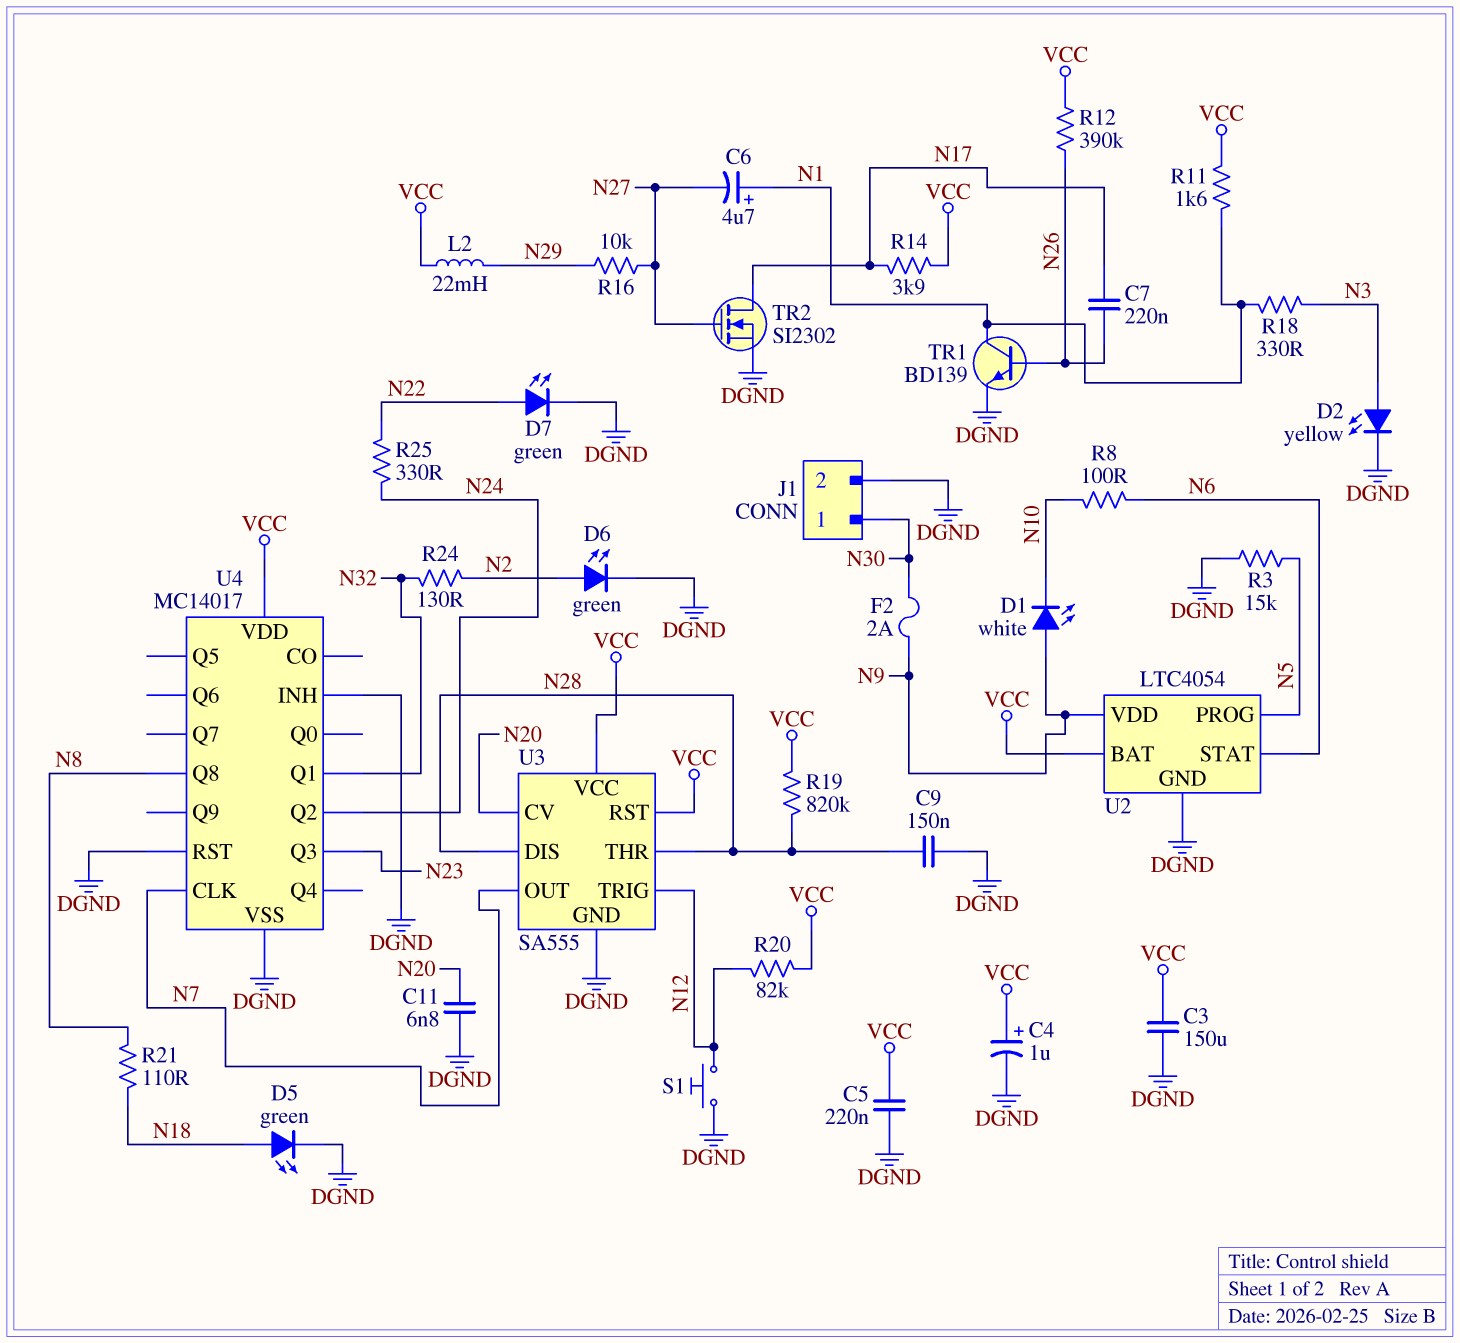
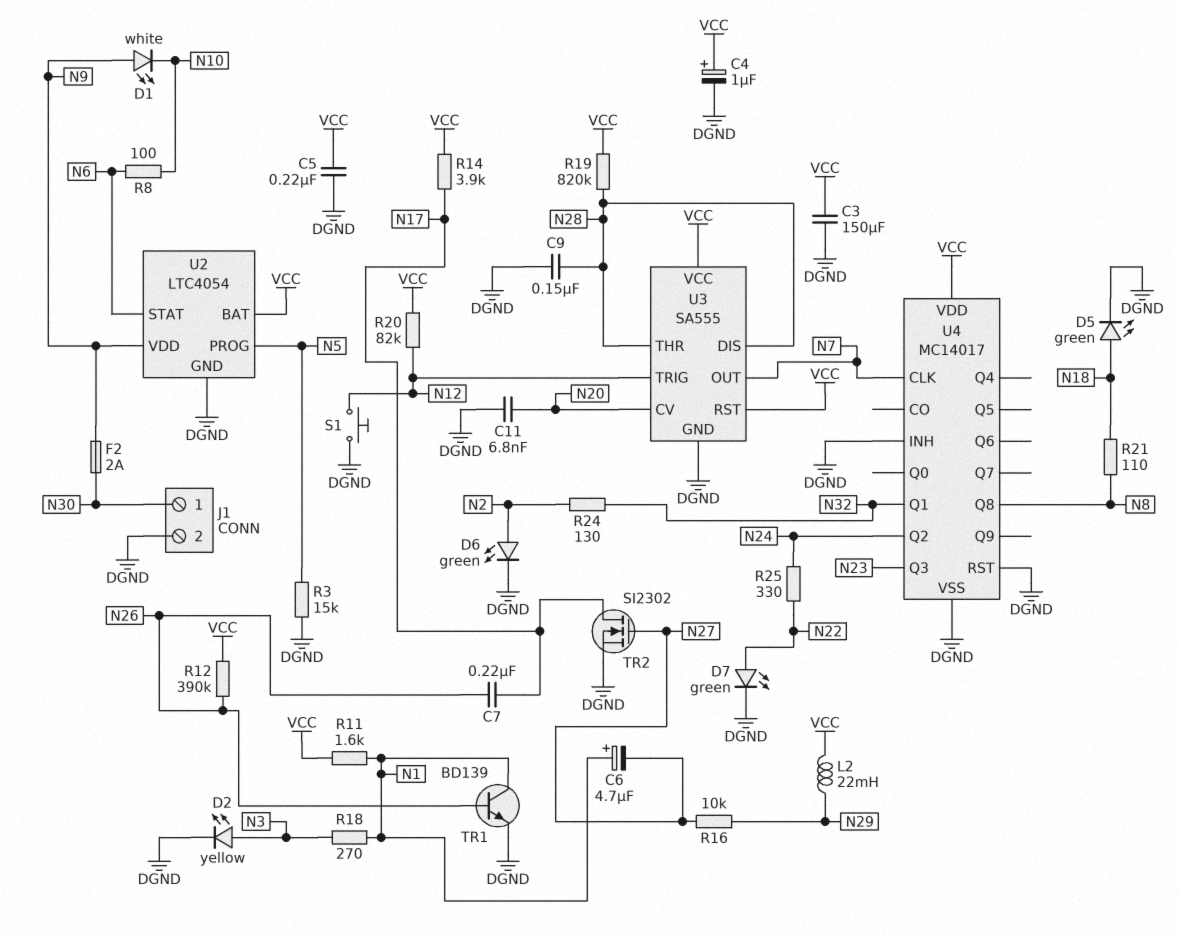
R18: 330 (N1, N3) -> 270 (N1, N3)

